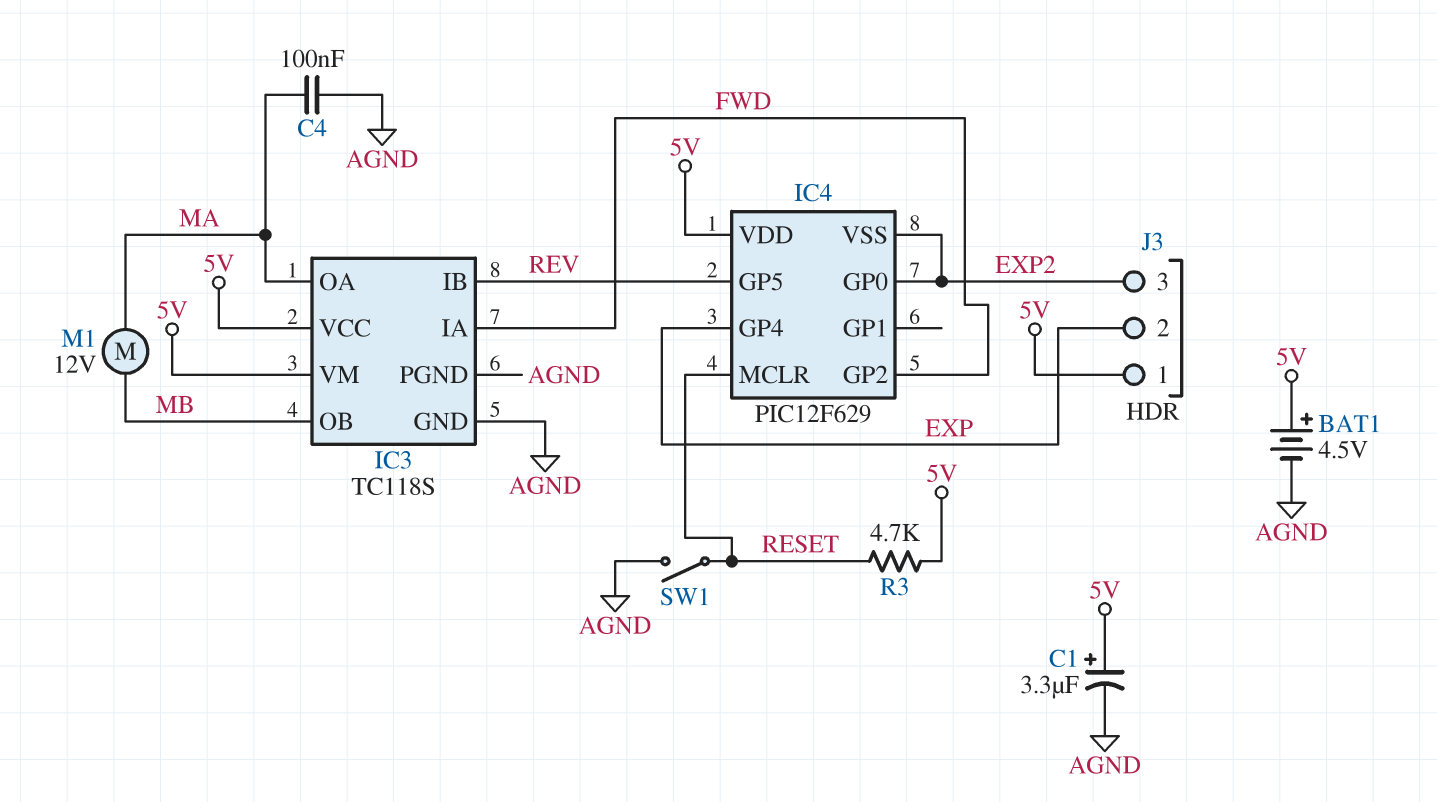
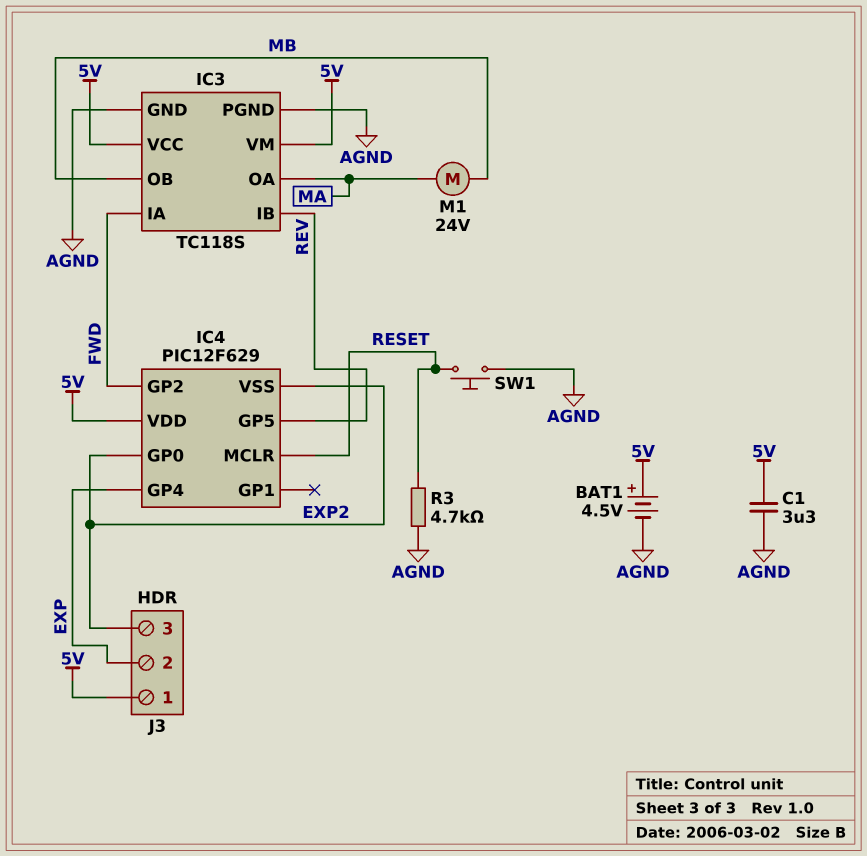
C1: 3.3uF (plus 5V, minus AGND) -> 3.3uF (5V, AGND)
C4: 100nF (AGND, MA) -> none
M1: motor 12V (MA, MB) -> motor 24V (MA, MB)
R3: 4.7k (5V, RESET) -> 4.7k (AGND, RESET)
SW1: switch (AGND, RESET) -> button (AGND, RESET)

